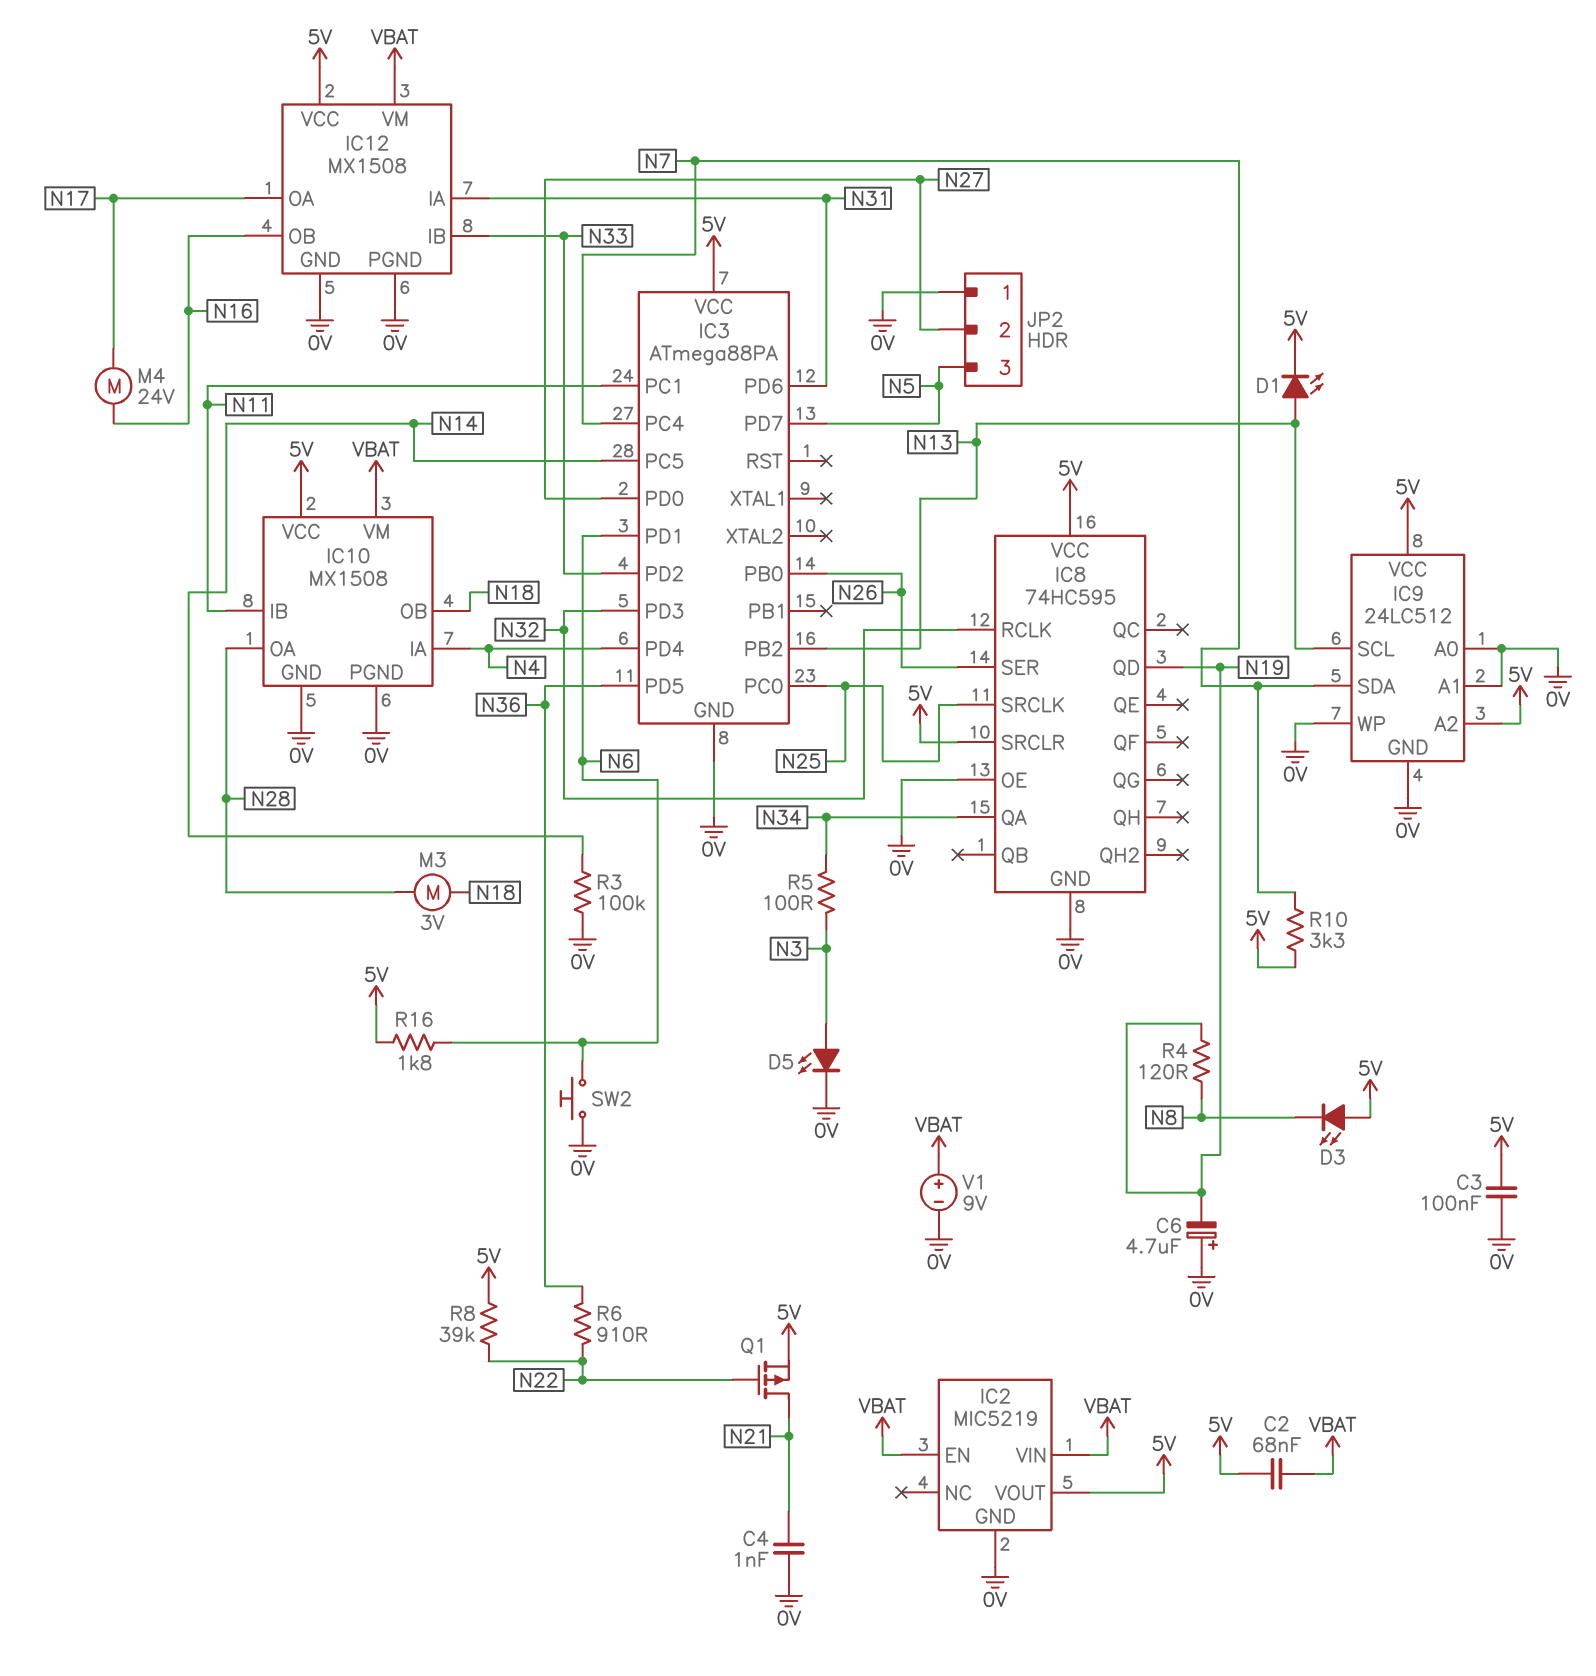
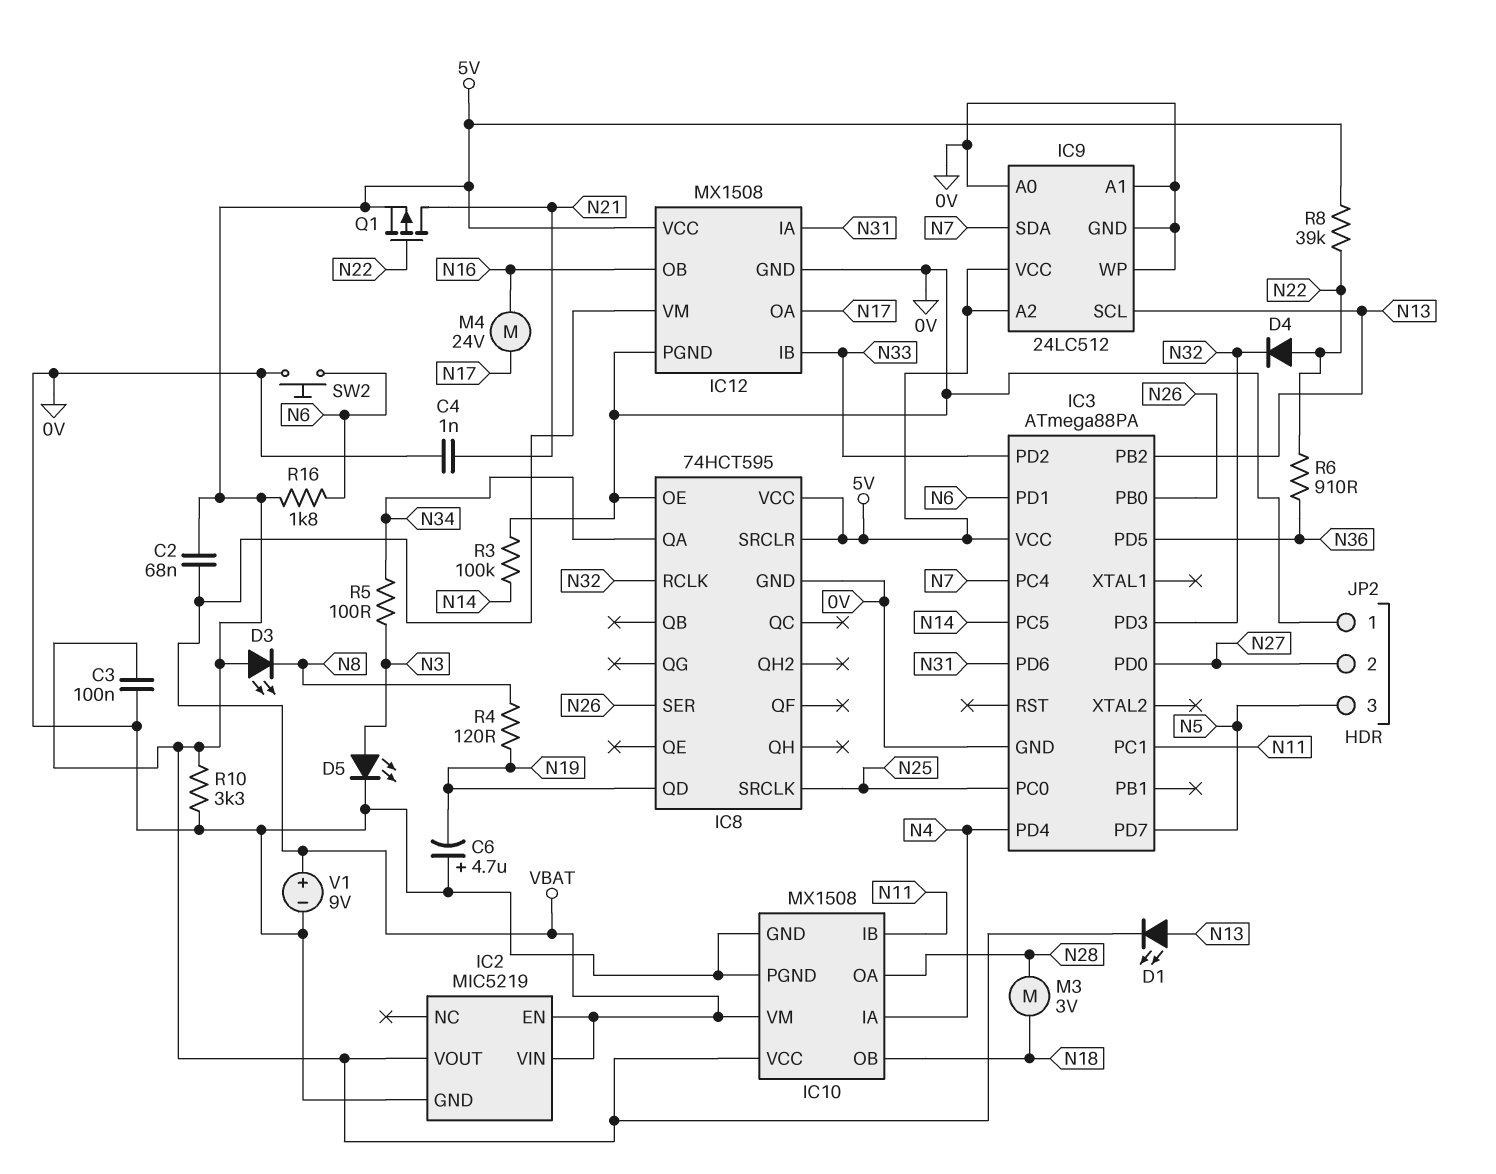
D4: none -> diode (A N22, K N32)
IC8: 74HC595 -> 74HCT595
R10: 3.3k (5V, N7) -> 3.3k (0V, 5V)

